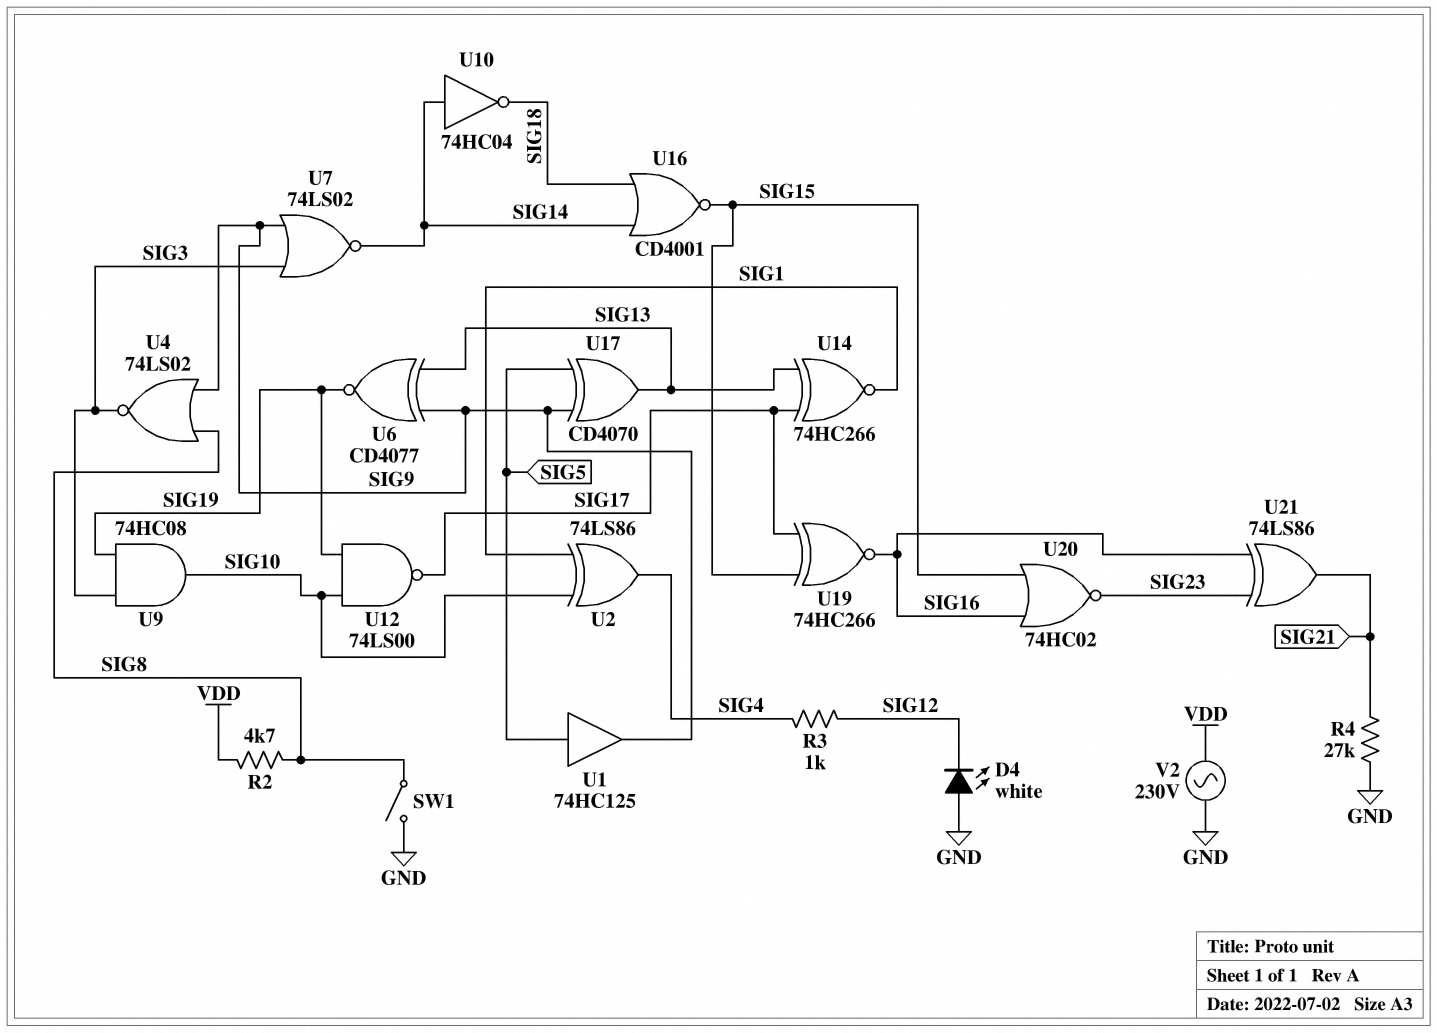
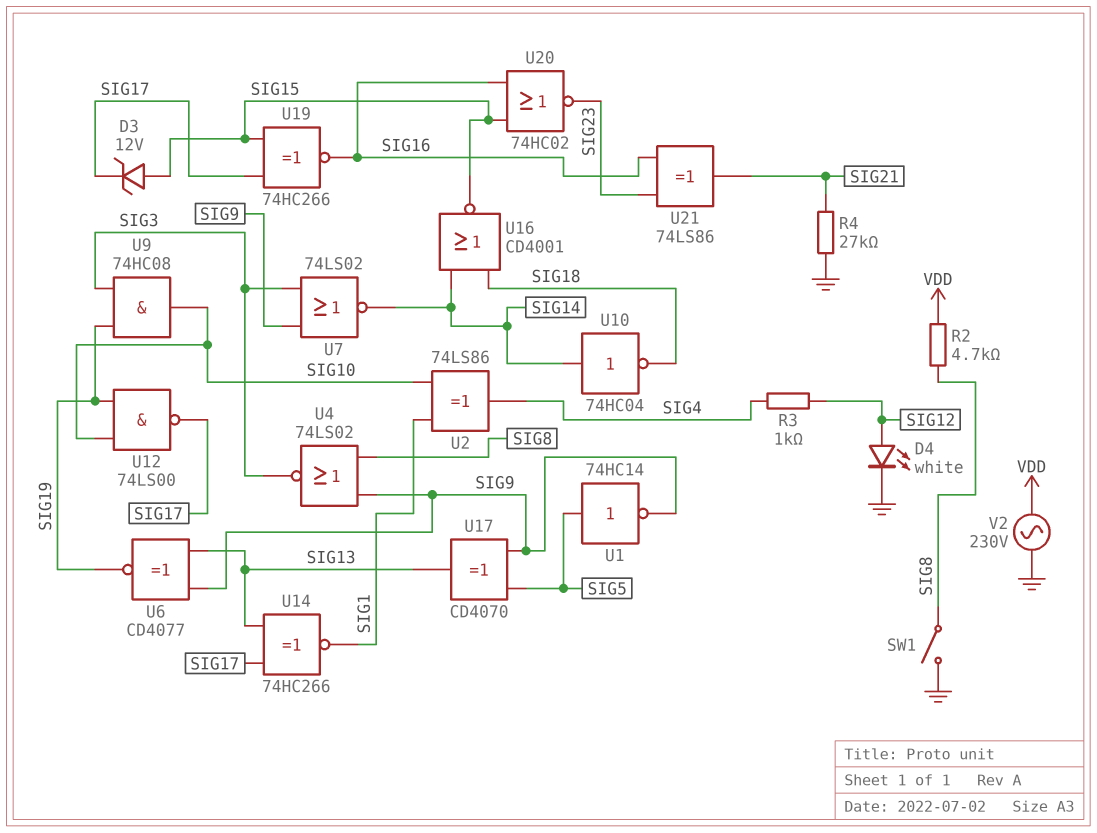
D3: none -> zener 12V (A SIG15, K SIG17)
D4: LED white (A GND, K SIG12) -> LED white (A SIG12, K GND)
U1: buffer 74HC125 (in SIG5, out SIG9) -> NOT 74HC14 (in SIG5, out SIG9)

